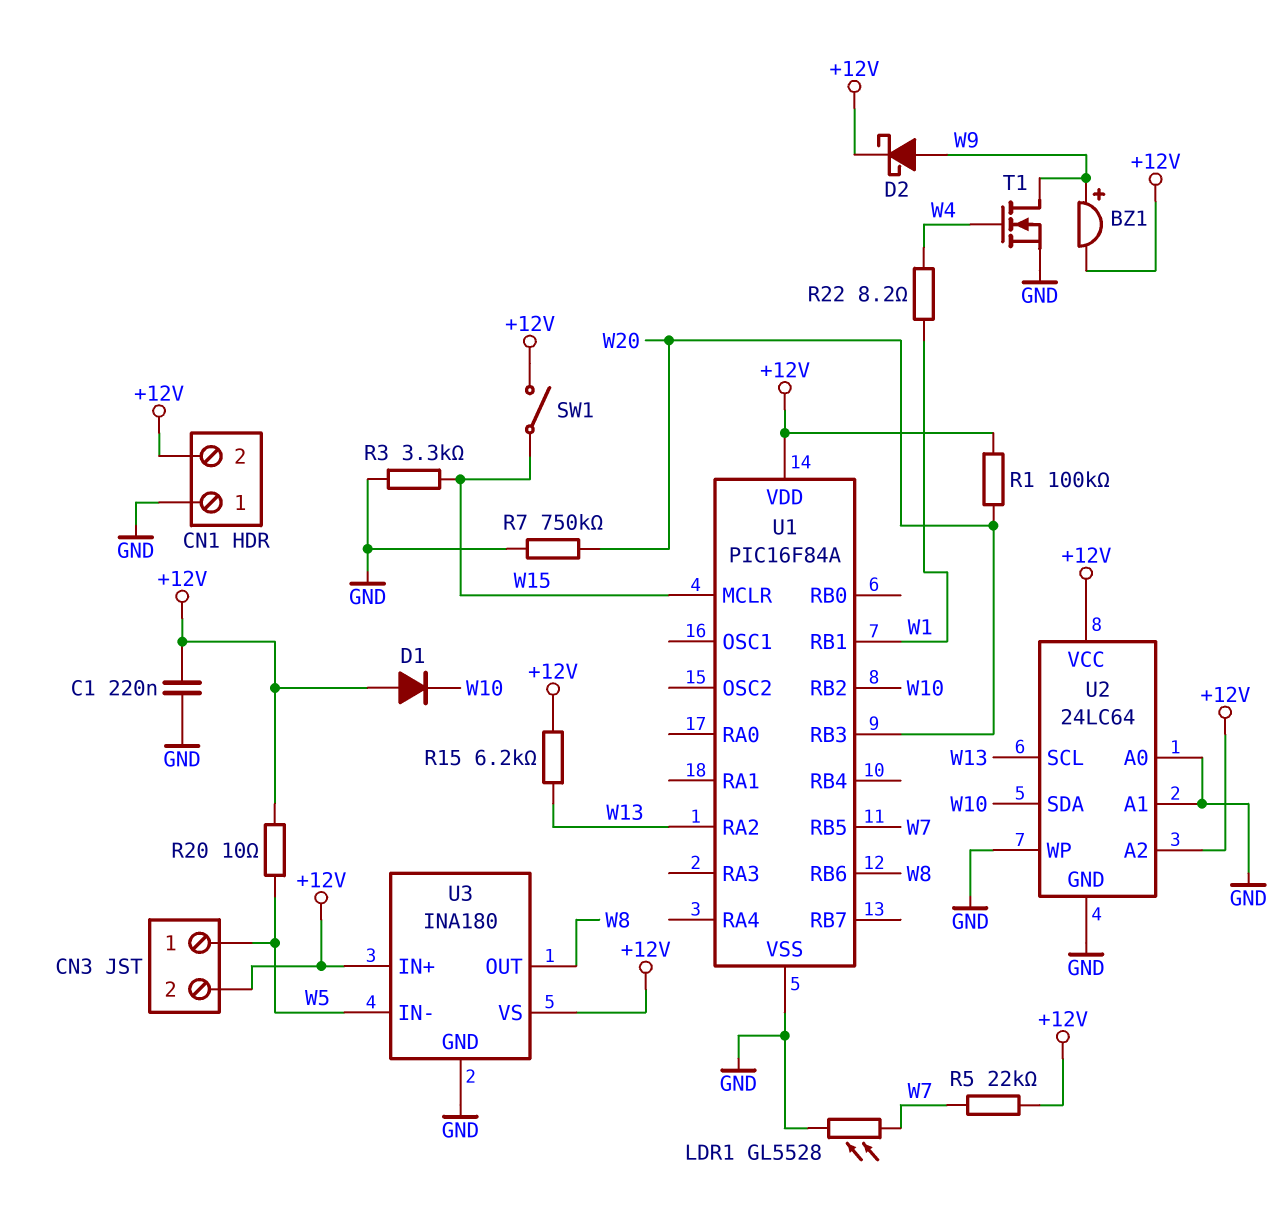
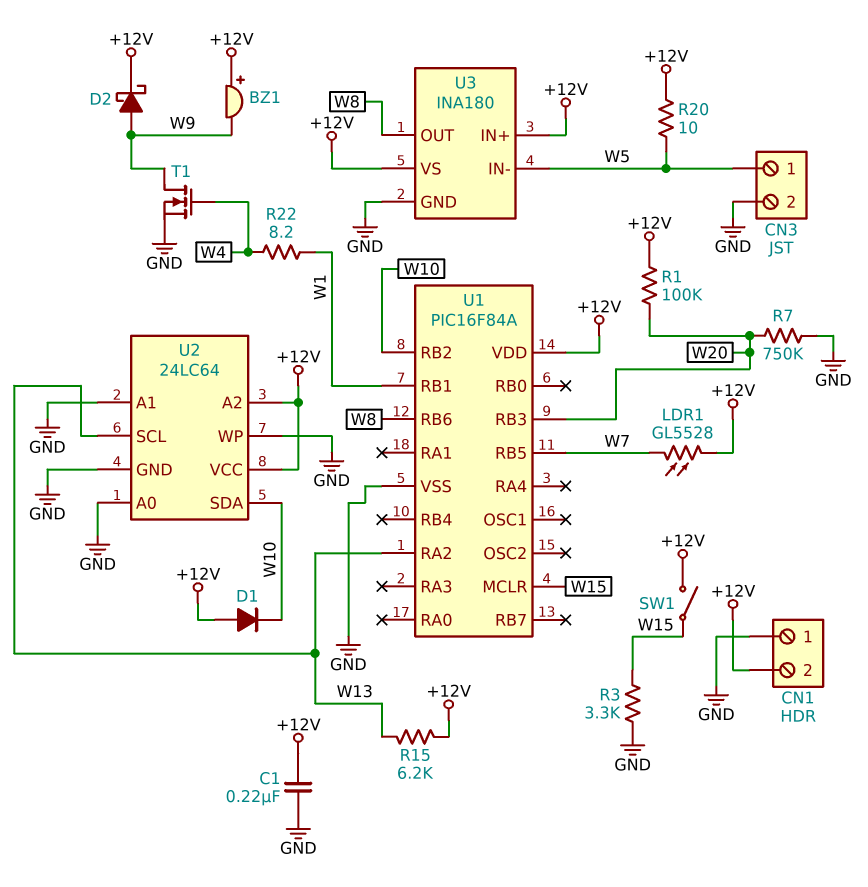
BZ1: buzzer (plus W9, minus +12V) -> buzzer (plus +12V, minus W9)
CN3 pin 2: +12V -> GND
LDR1: GL5528 (GND, W7) -> GL5528 (+12V, W7)
R5: 22k (+12V, W7) -> none

